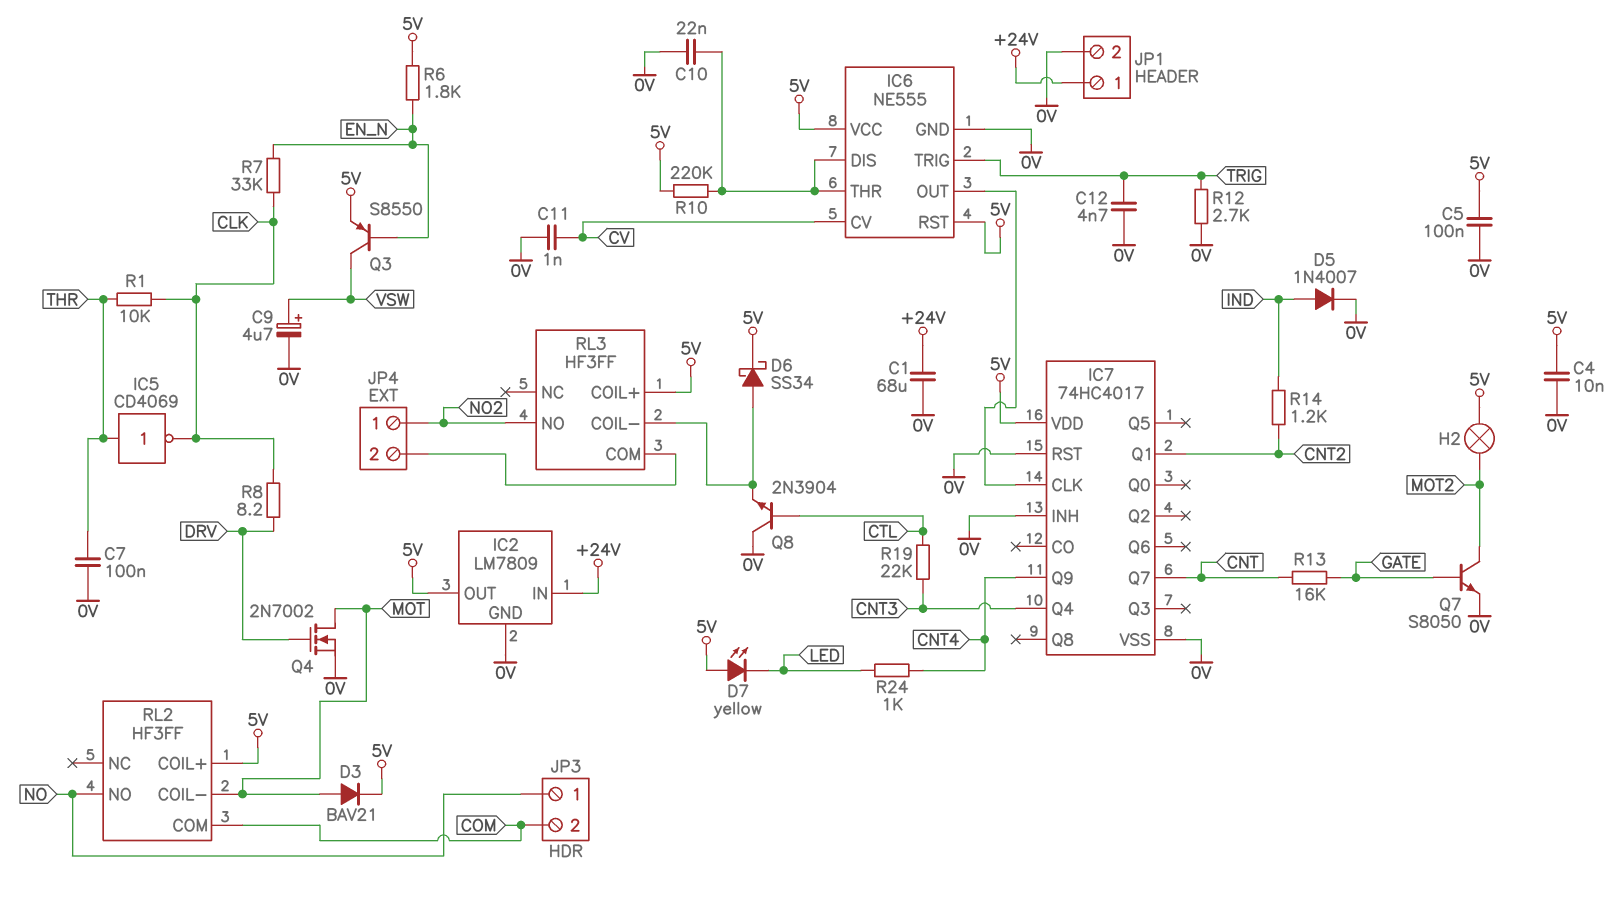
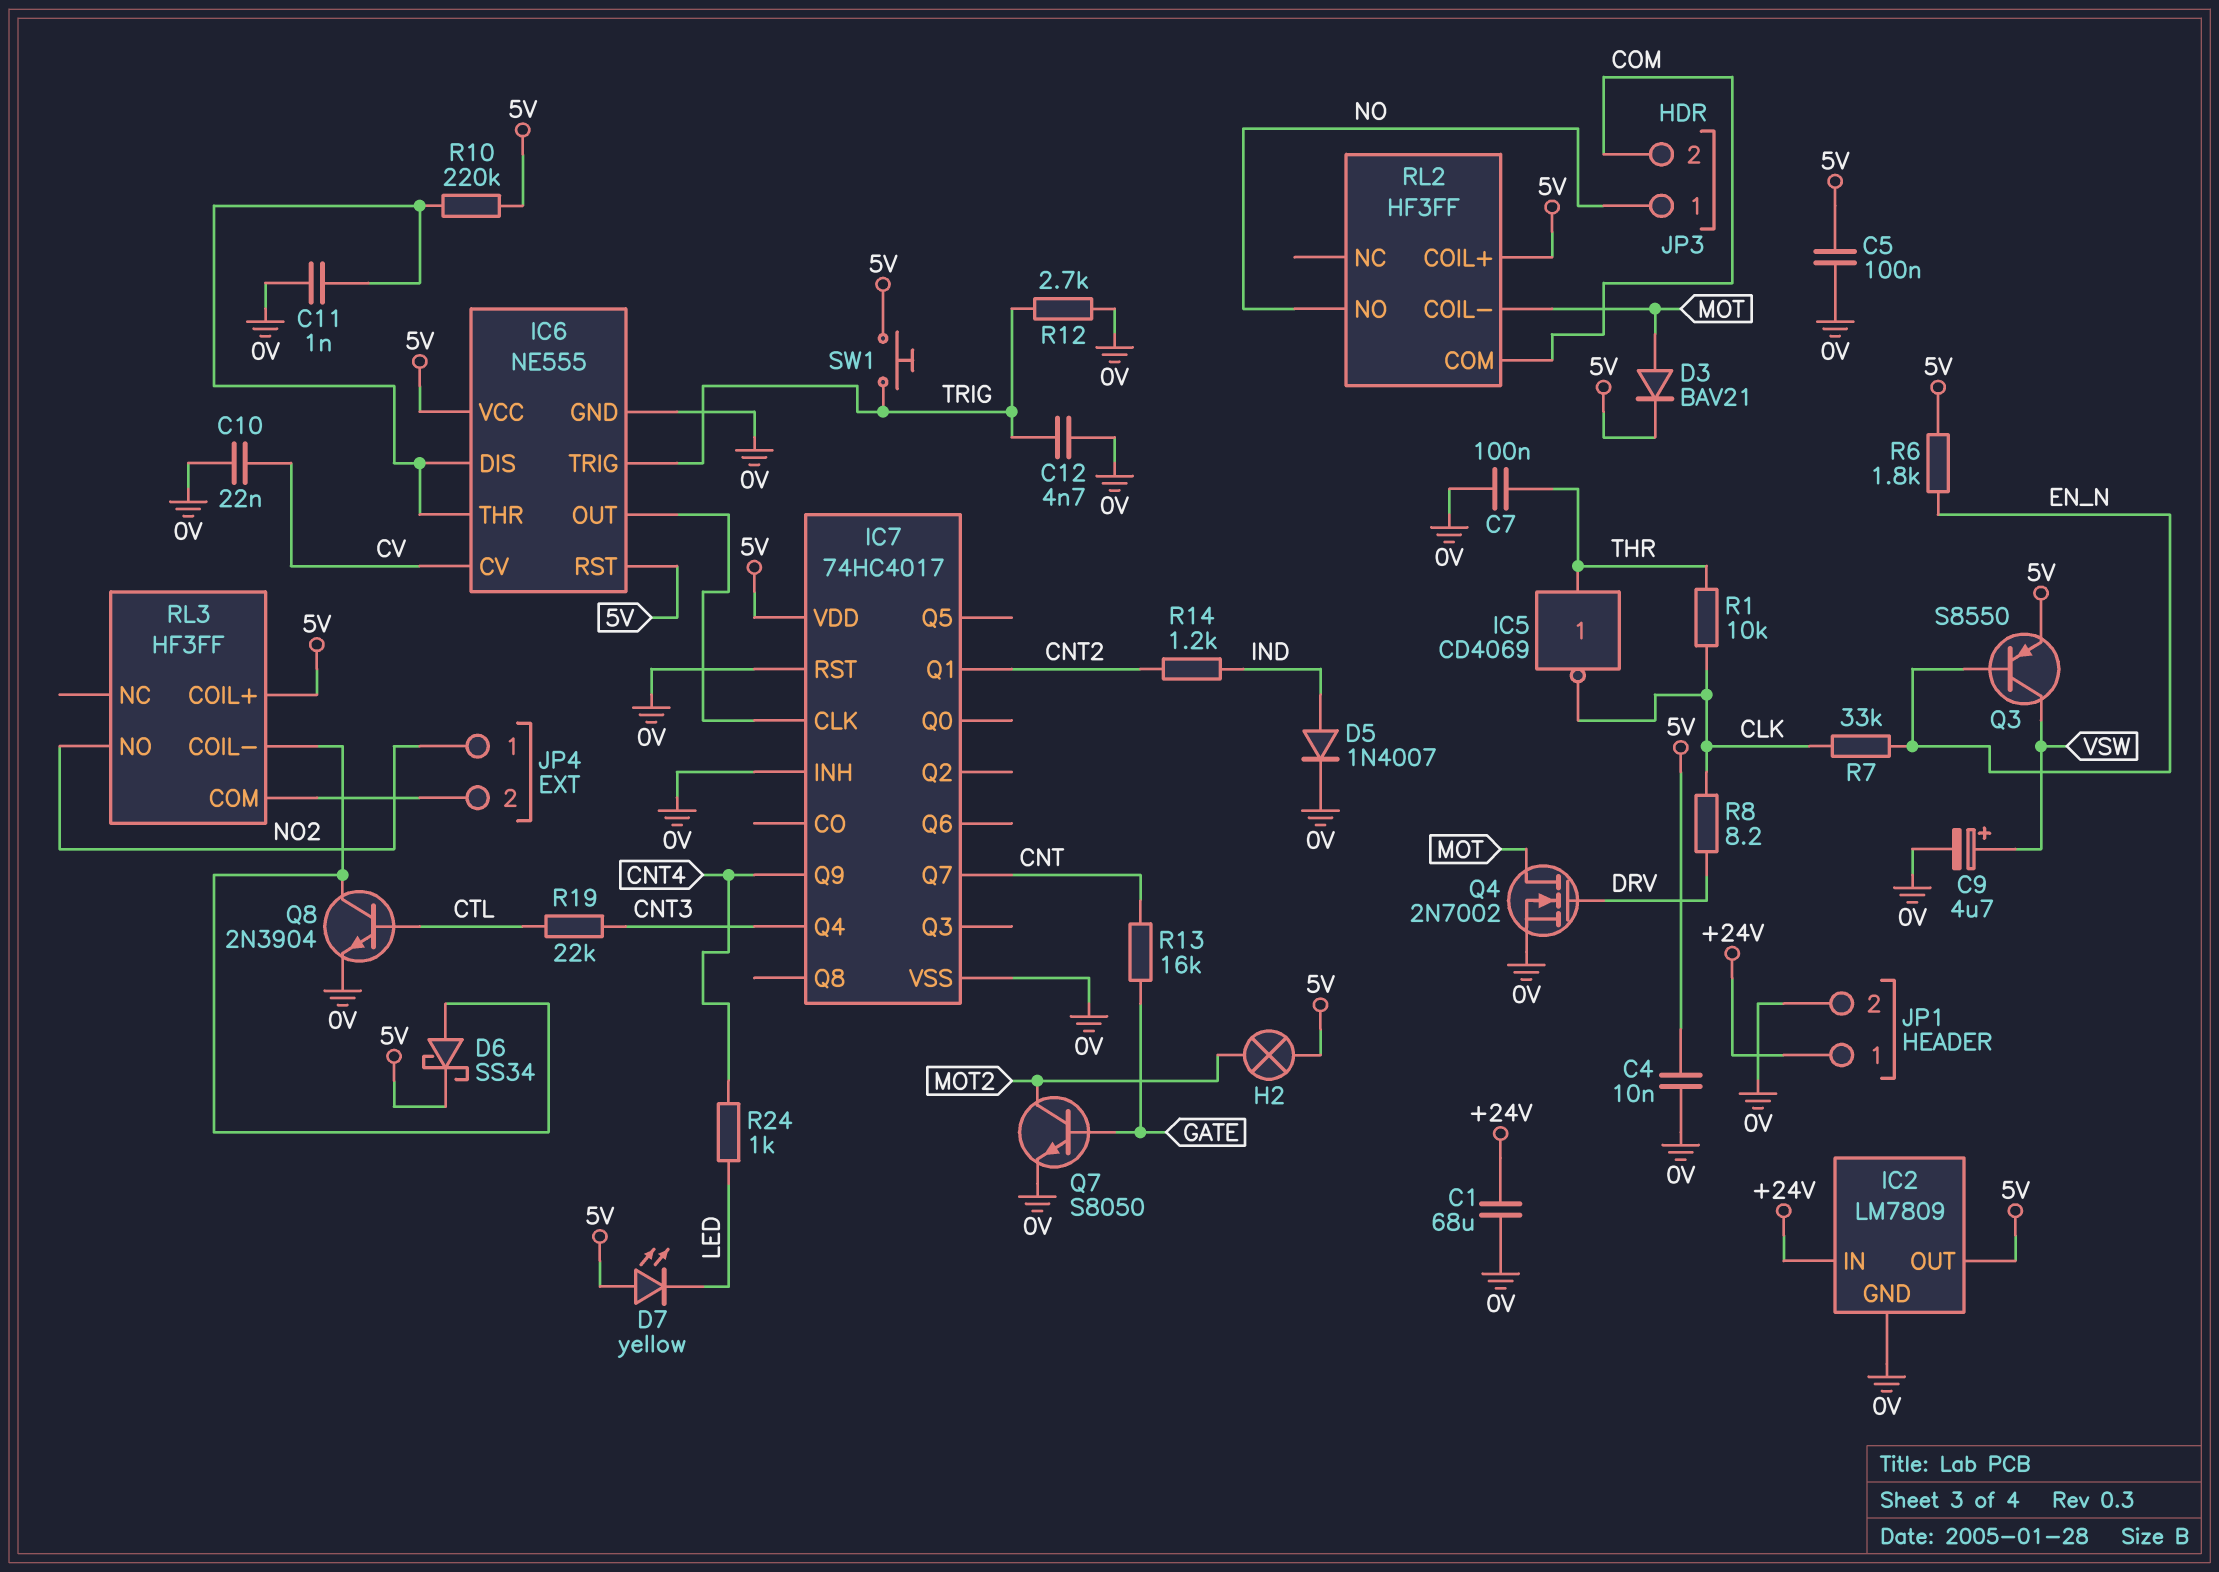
C10: 22nF (0V, IC6/DIS) -> 22nF (0V, CV)
C11: 1nF (0V, CV) -> 1nF (0V, IC6/DIS)
Q8: NPN 2N3904 (B CTL, C 0V, E RL3/COIL-) -> NPN 2N3904 (B CTL, C RL3/COIL-, E 0V)
SW1: none -> button (5V, TRIG)

